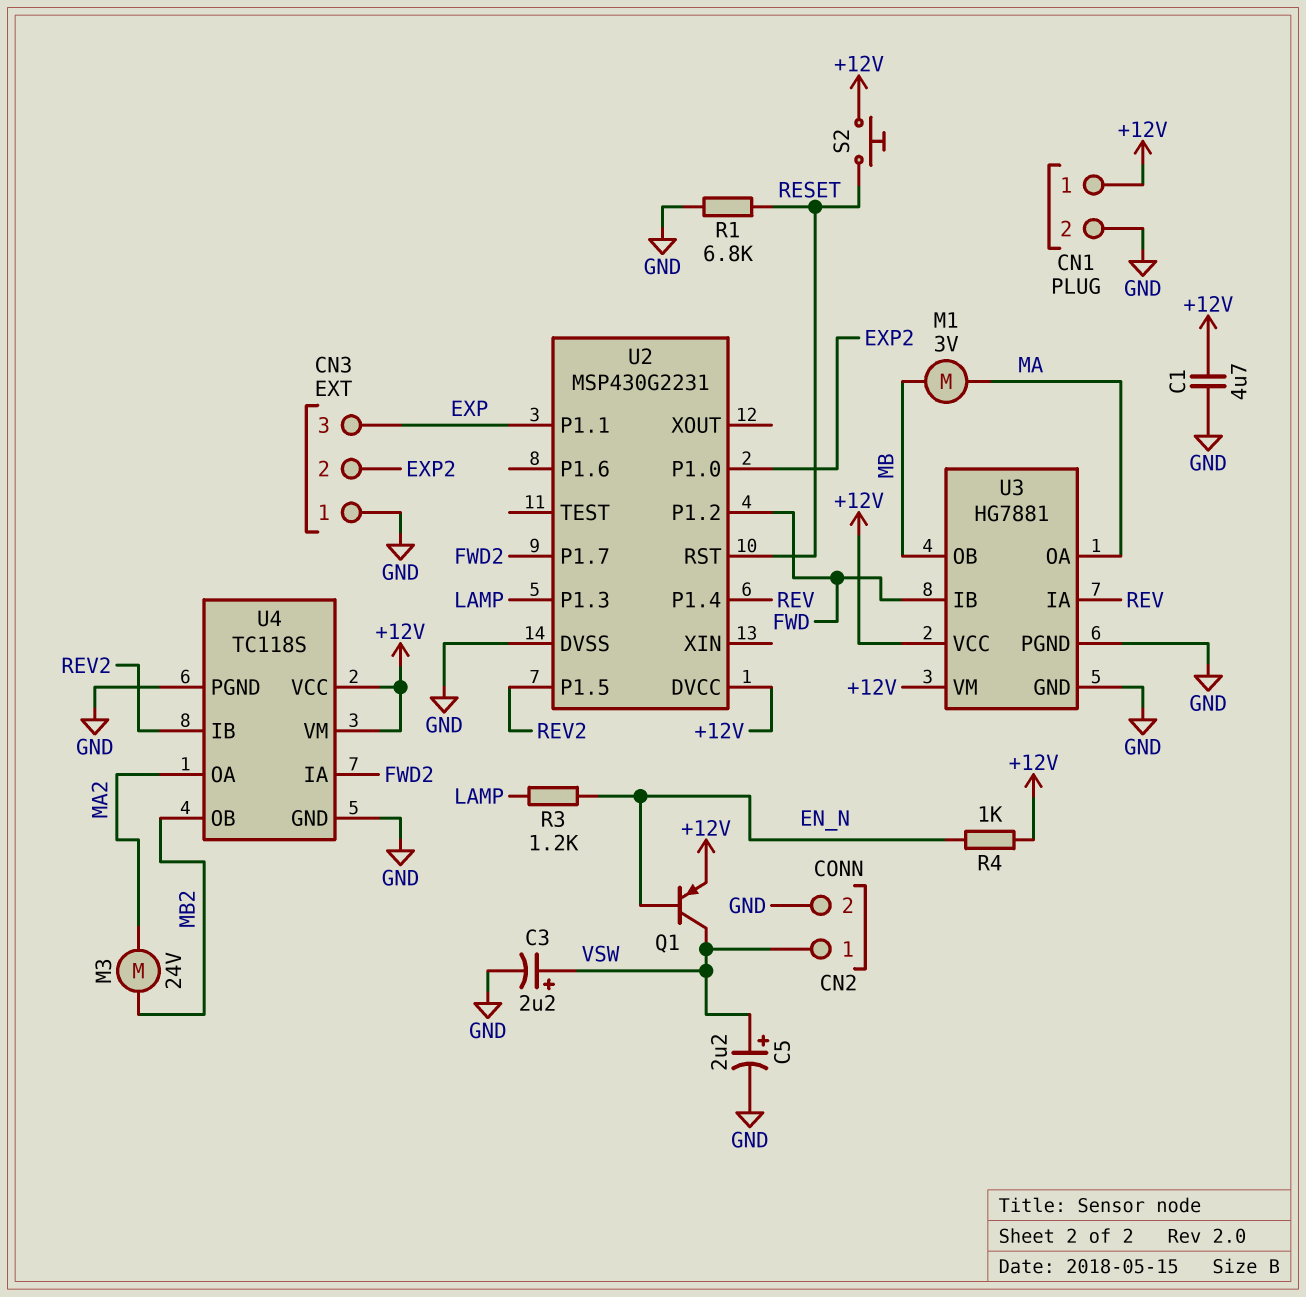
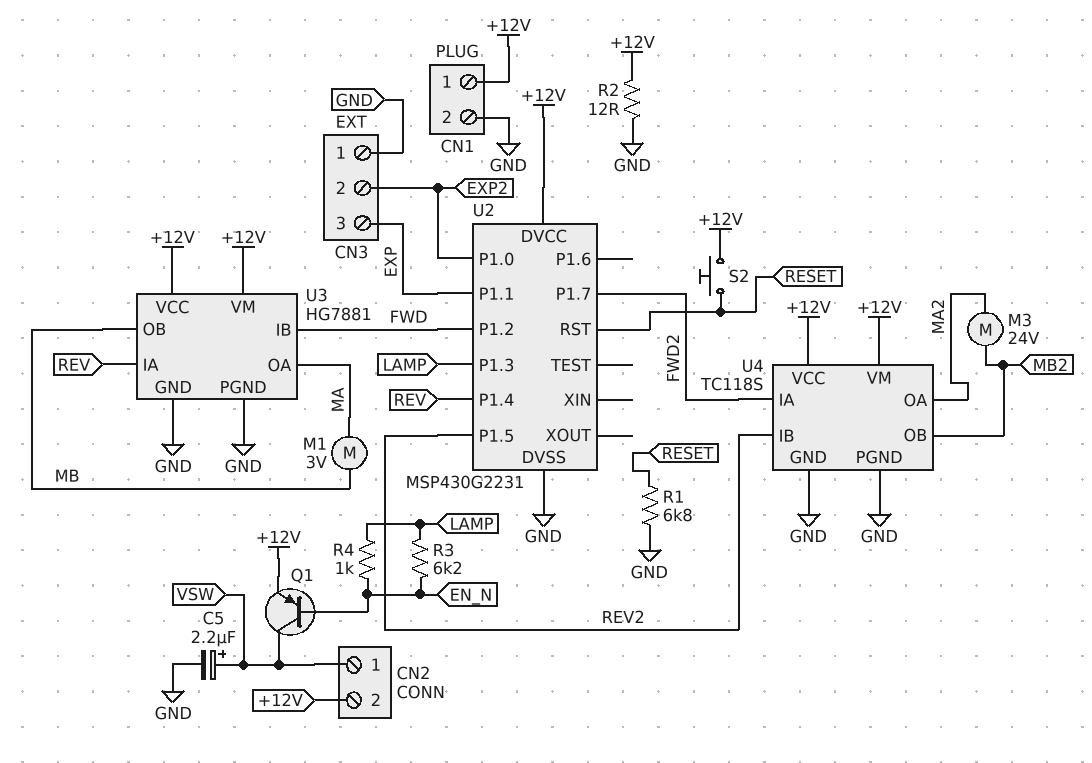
C1: 4.7uF (+12V, GND) -> none
C3: 2.2uF (plus VSW, minus GND) -> none
CN2 pin 2: GND -> +12V
R2: none -> 12 (+12V, GND)
R3: 1.2k (EN_N, LAMP) -> 6.2k (EN_N, LAMP)
R4: 1k (+12V, EN_N) -> 1k (EN_N, LAMP)

